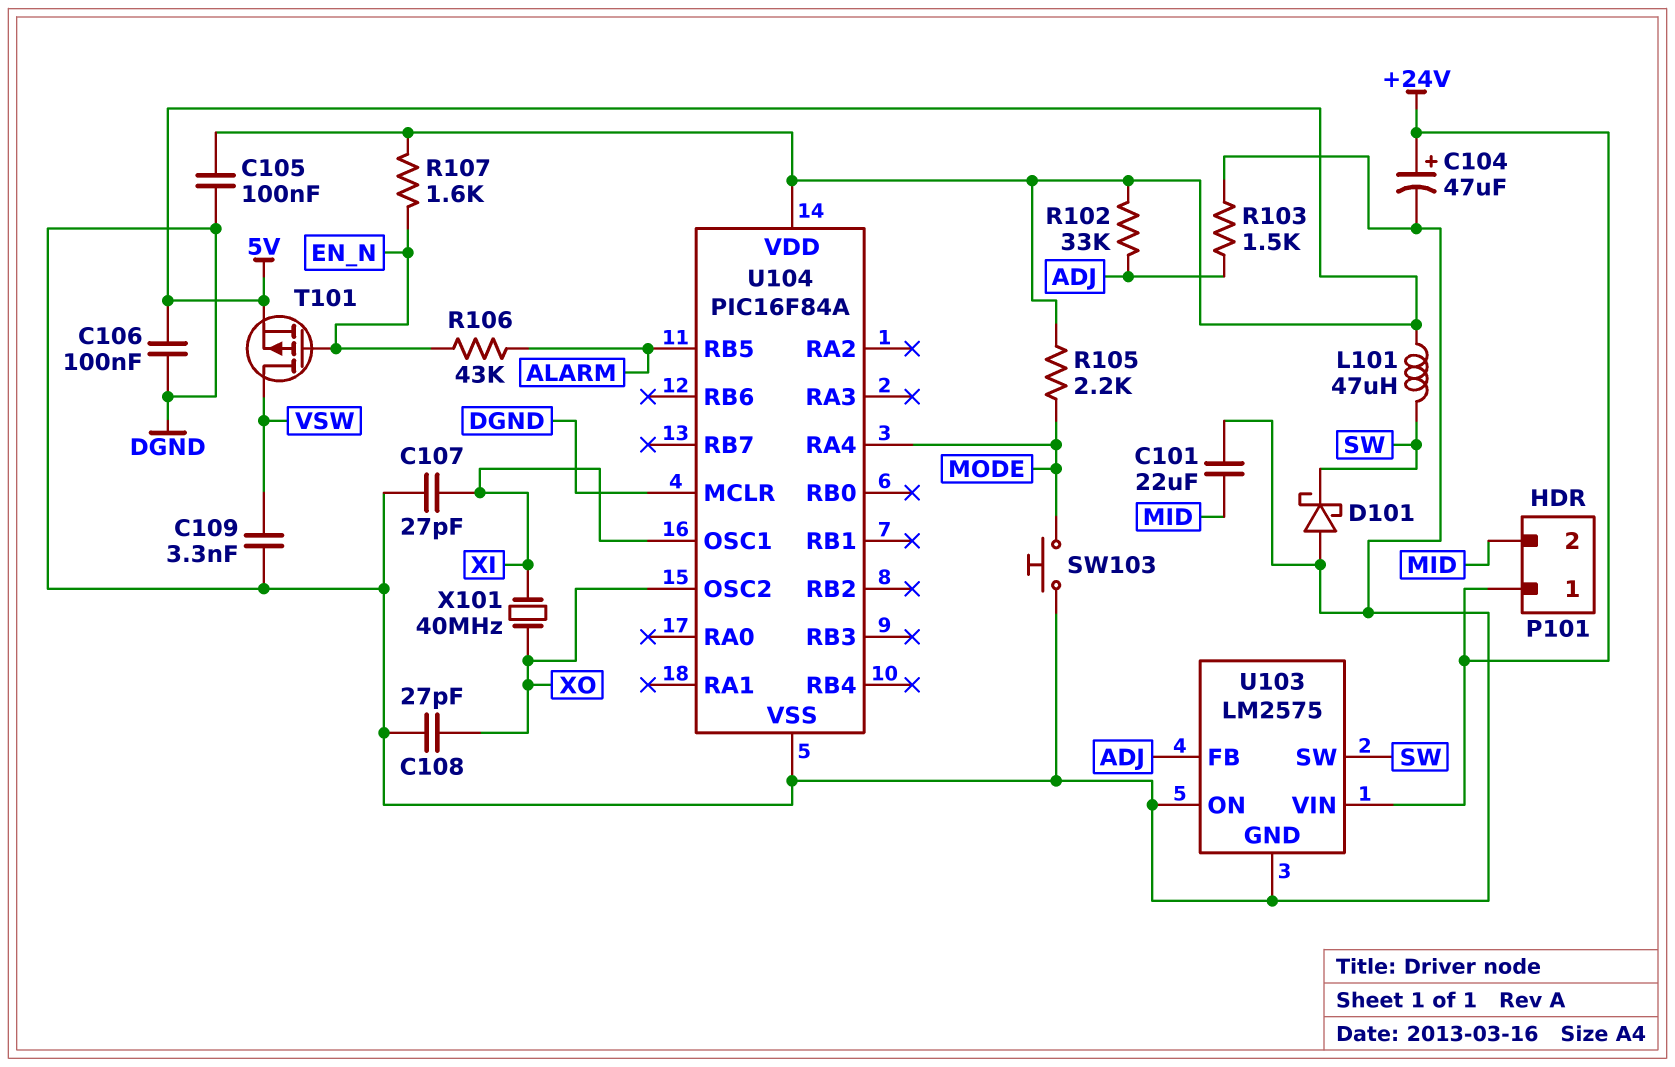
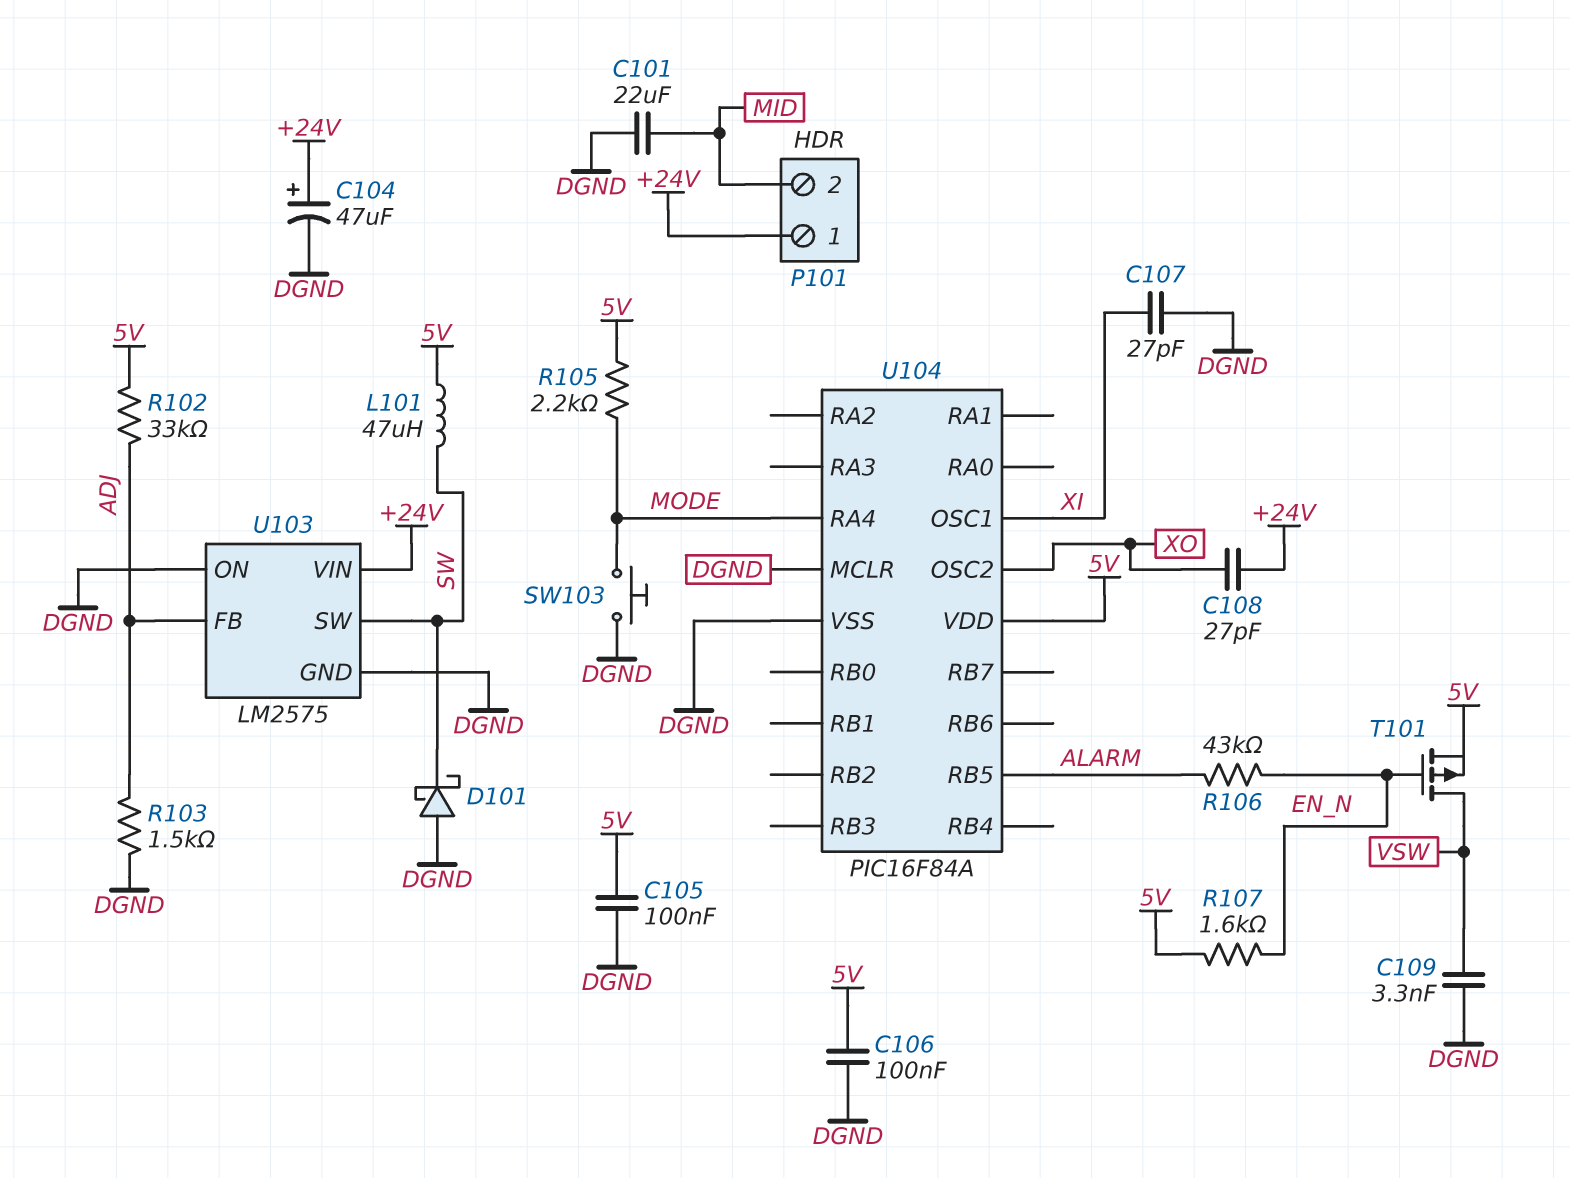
C108: 27pF (DGND, XO) -> 27pF (+24V, XO)
X101: 40MHz (XI, XO) -> none

